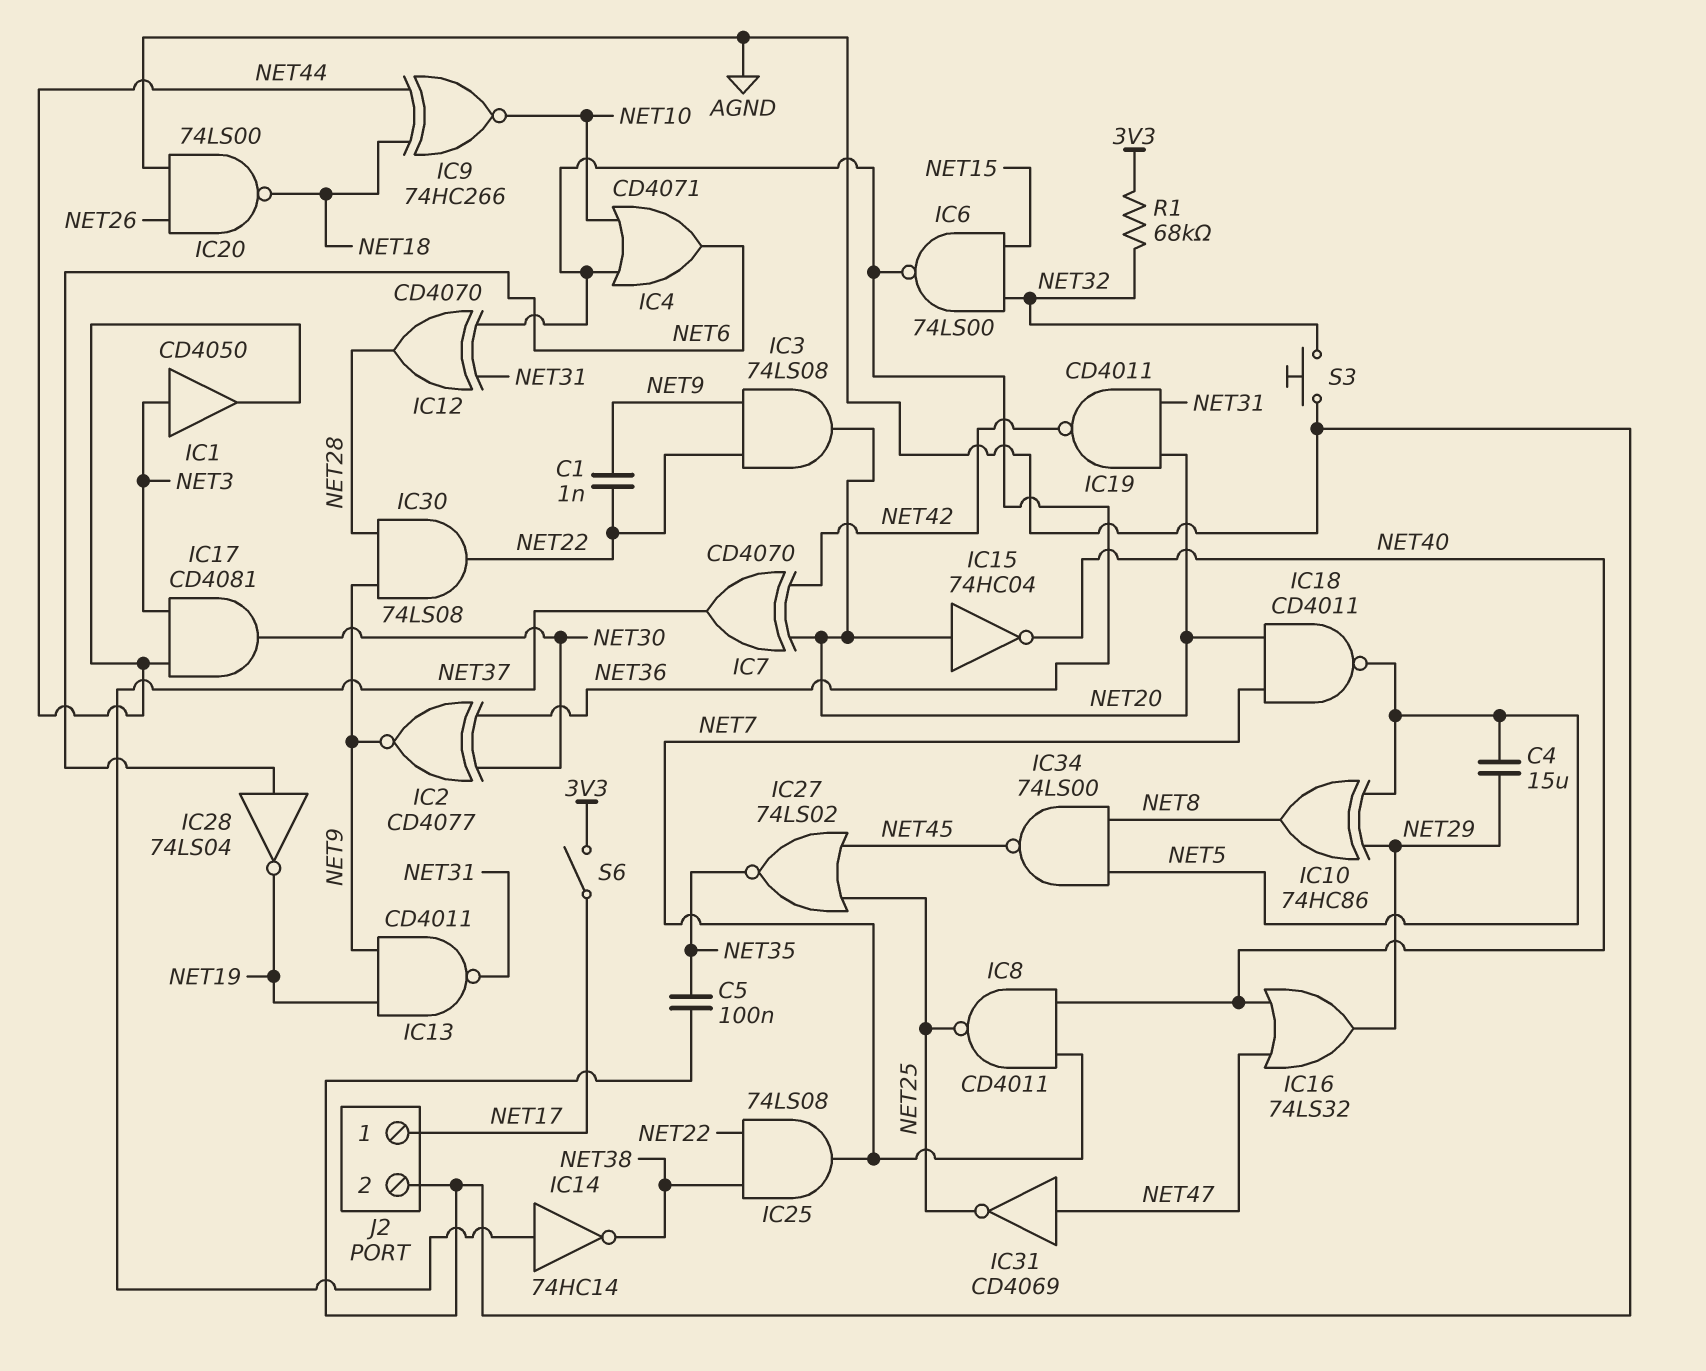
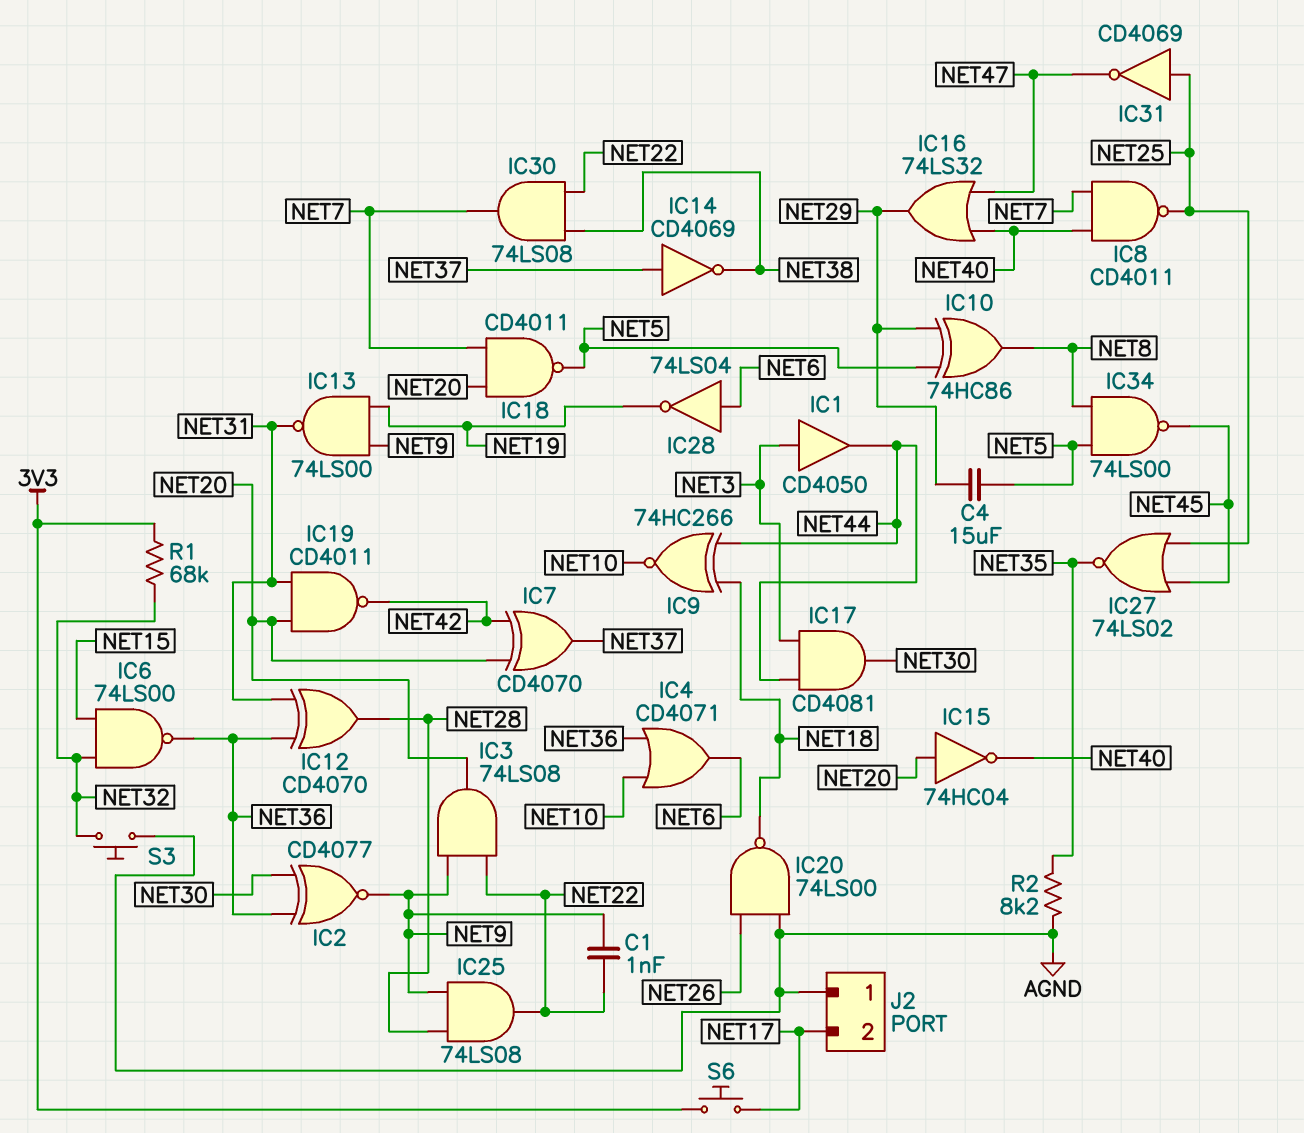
C5: 100nF (AGND, NET35) -> none
IC13: NAND CD4011 (in NET9, in NET19, out NET31) -> NAND 74LS00 (in NET9, in NET19, out NET31)
IC14: NOT 74HC14 (in NET37, out NET38) -> NOT CD4069 (in NET37, out NET38)
IC25: AND 74LS08 (in NET22, in NET38, out NET7) -> AND 74LS08 (in NET9, in NET28, out NET22)
IC30: AND 74LS08 (in NET9, in NET28, out NET22) -> AND 74LS08 (in NET22, in NET38, out NET7)
IC31: NOT CD4069 (in NET47, out NET25) -> NOT CD4069 (in NET25, out NET47)
J2 pin 1: NET17 -> AGND
J2 pin 2: AGND -> NET17
R2: none -> 8.2k (AGND, NET35)
S6: switch (3V3, NET17) -> button (3V3, NET17)

